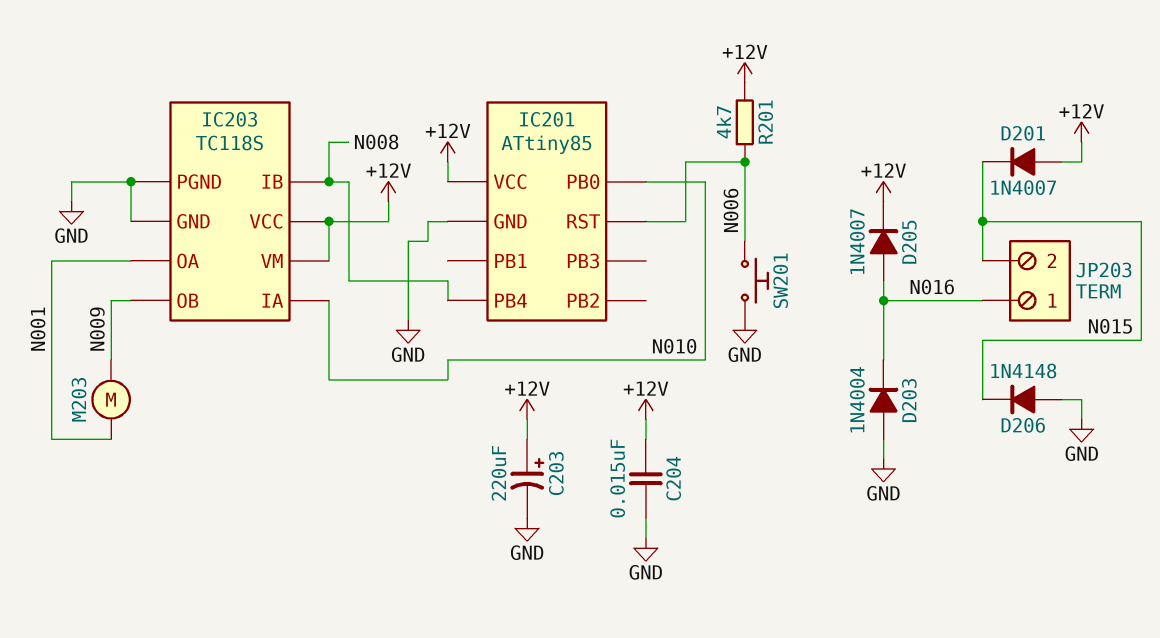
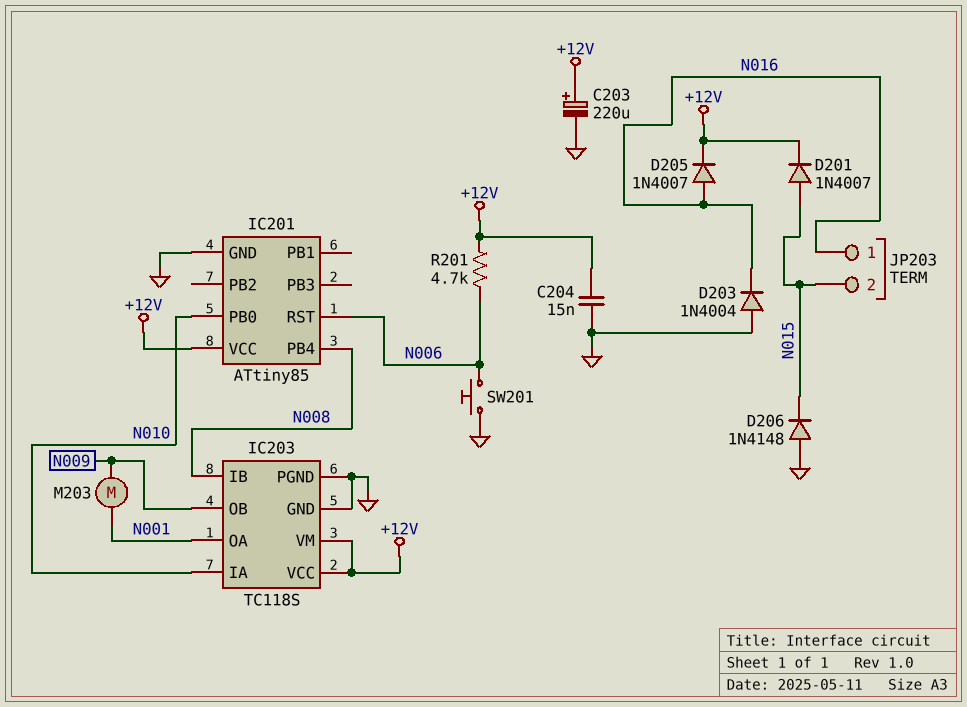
D201: diode 1N4007 (A +12V, K N015) -> diode 1N4007 (A N015, K +12V)

